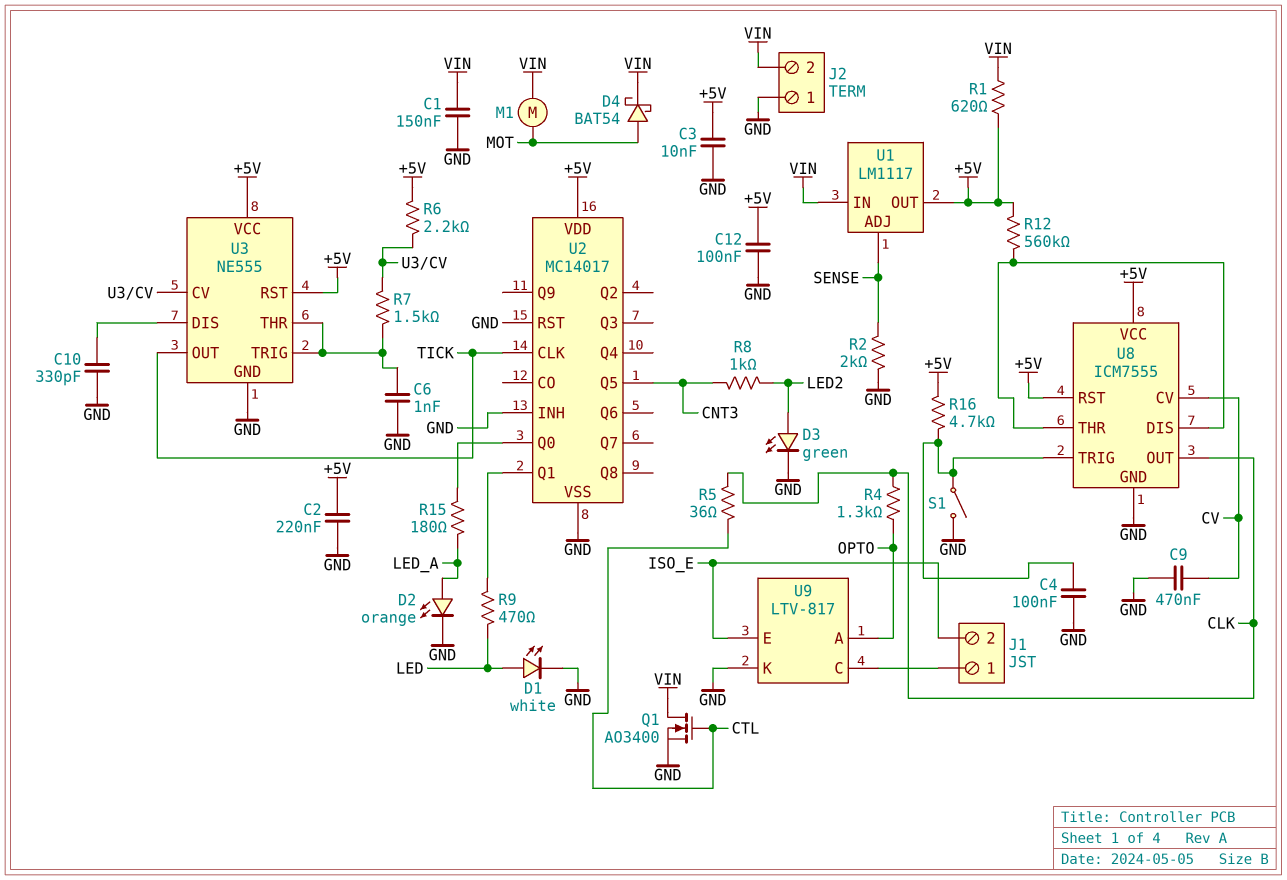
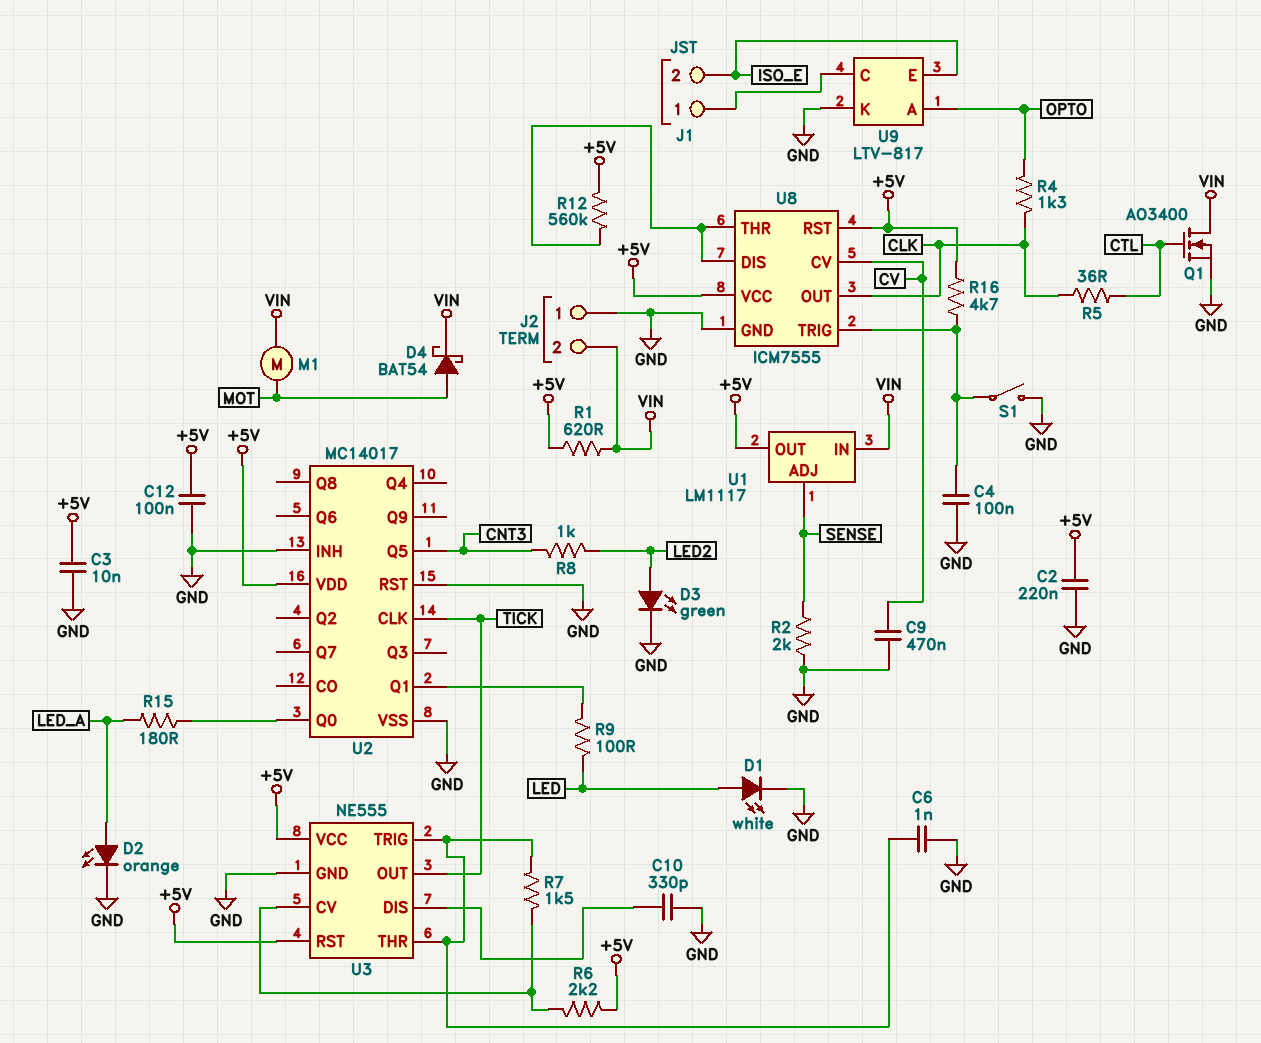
C1: 150nF (GND, VIN) -> none
R9: 470 (LED, U2/Q1) -> 100 (LED, U2/Q1)

